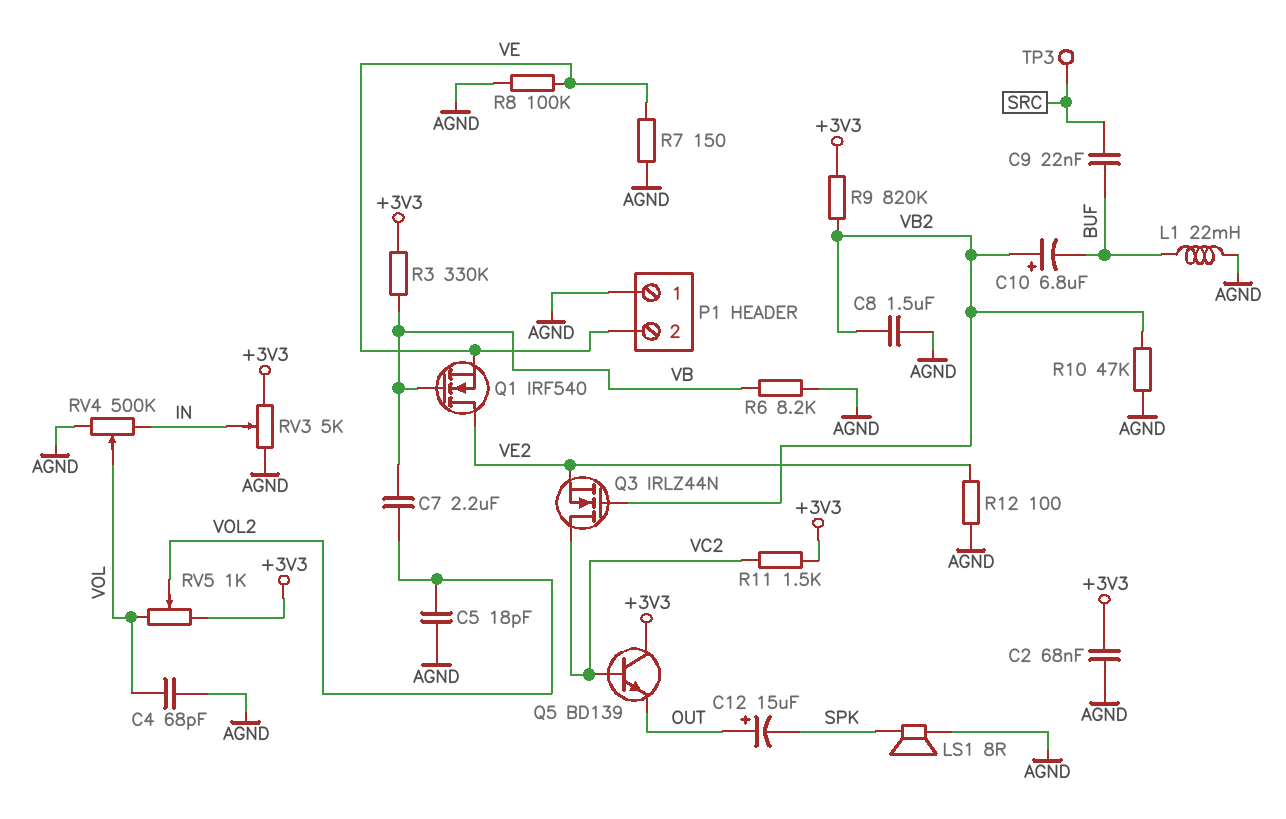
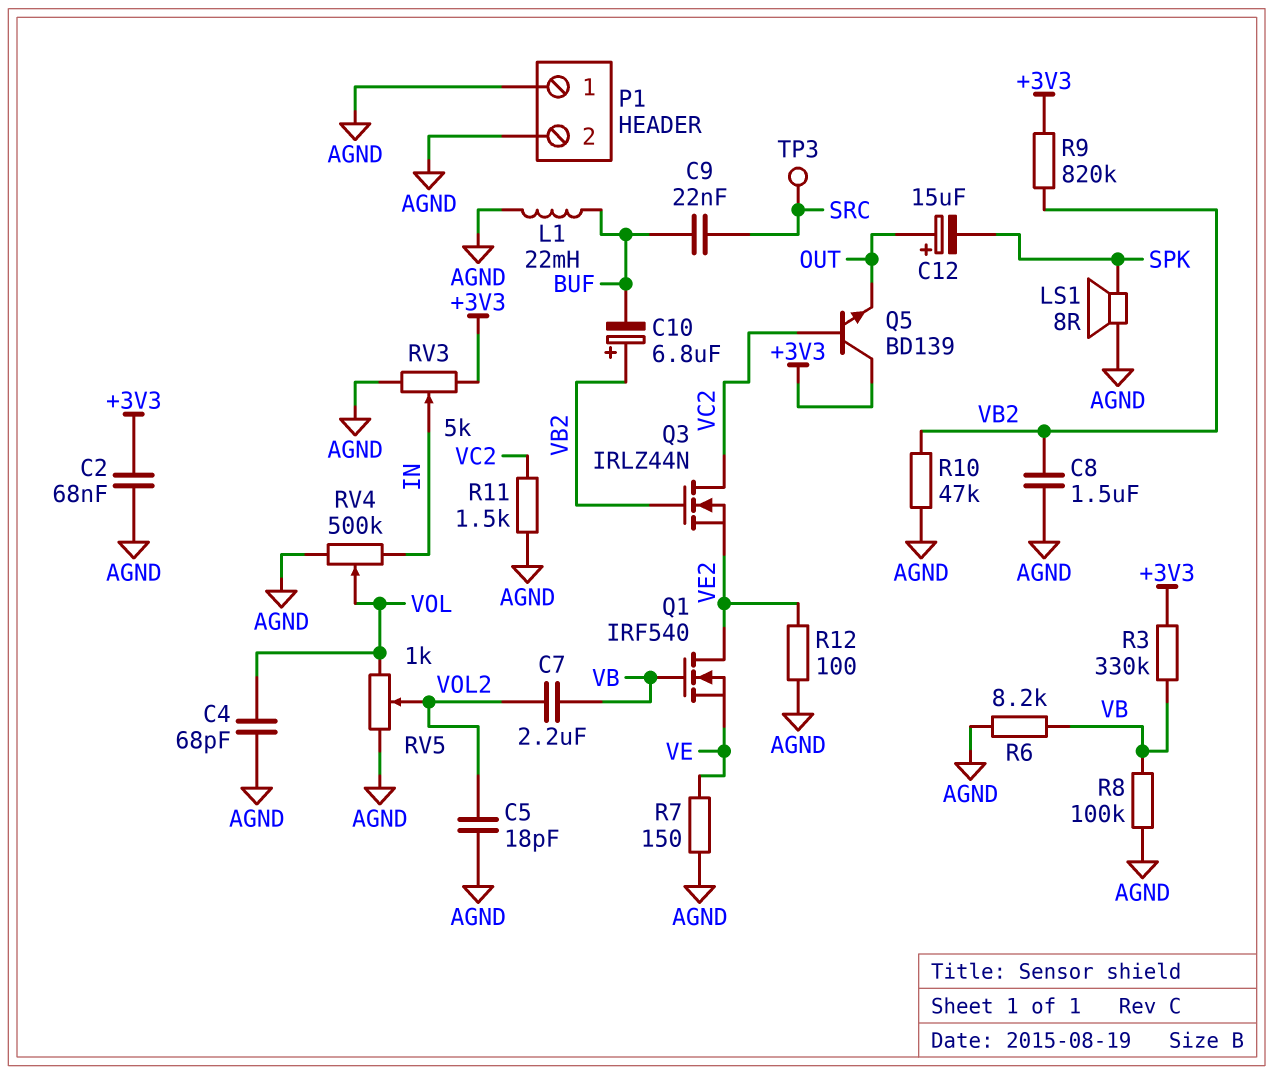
P1 pin 2: VE -> AGND
R8: 100k (AGND, VE) -> 100k (AGND, VB)
R11: 1.5k (+3V3, VC2) -> 1.5k (AGND, VC2)
RV5: 1k (+3V3, VOL, wiper VOL2) -> 1k (AGND, VOL, wiper VOL2)

